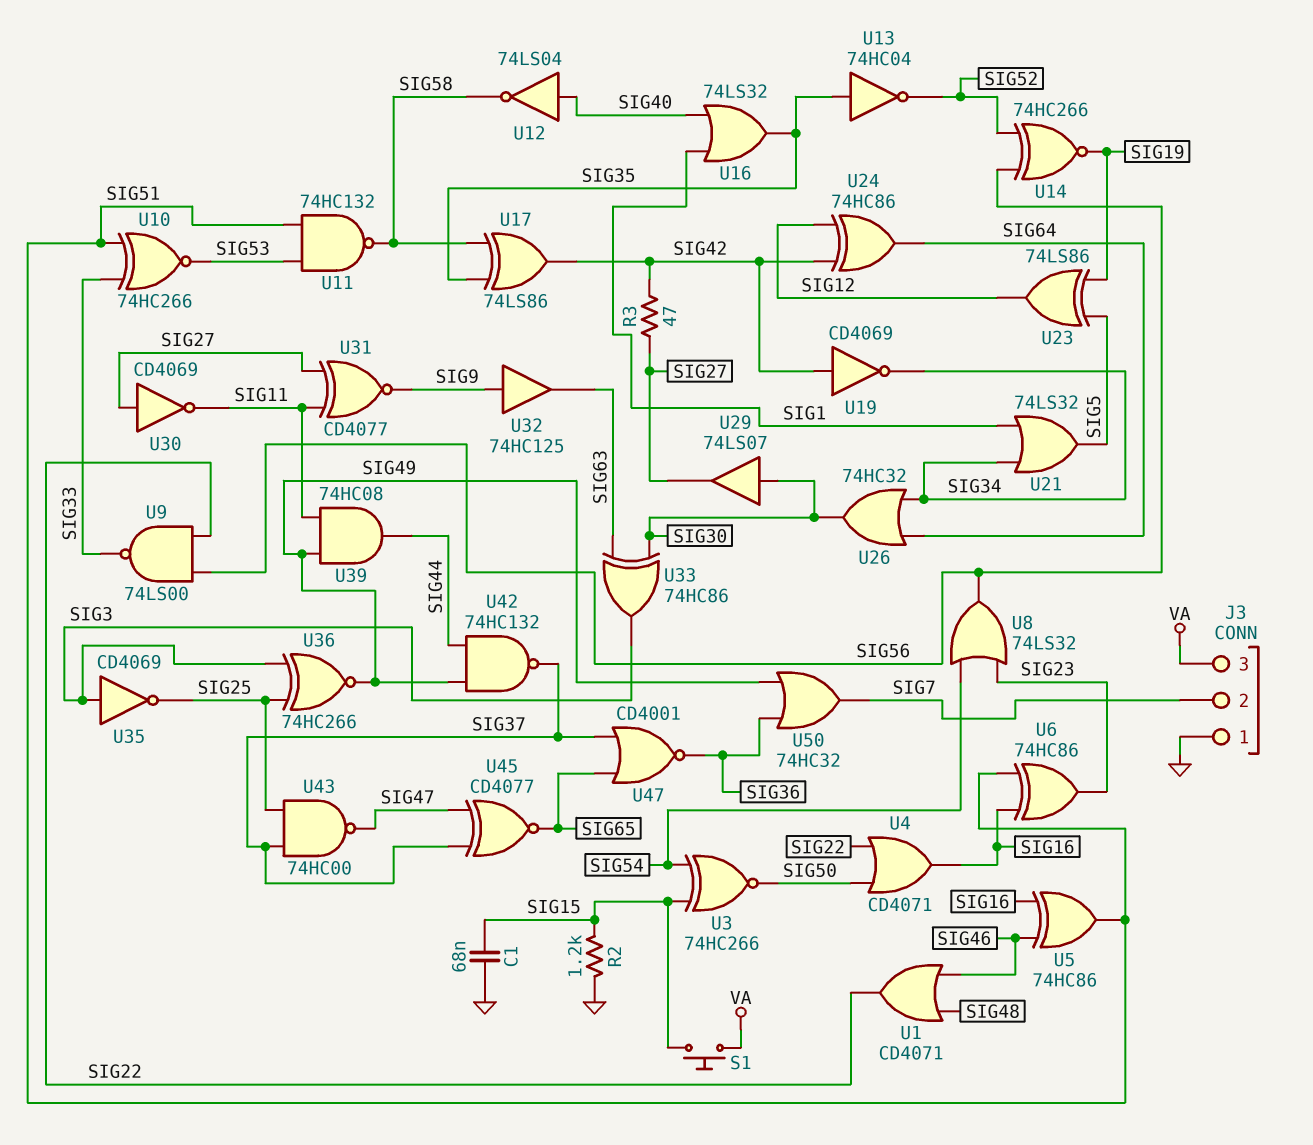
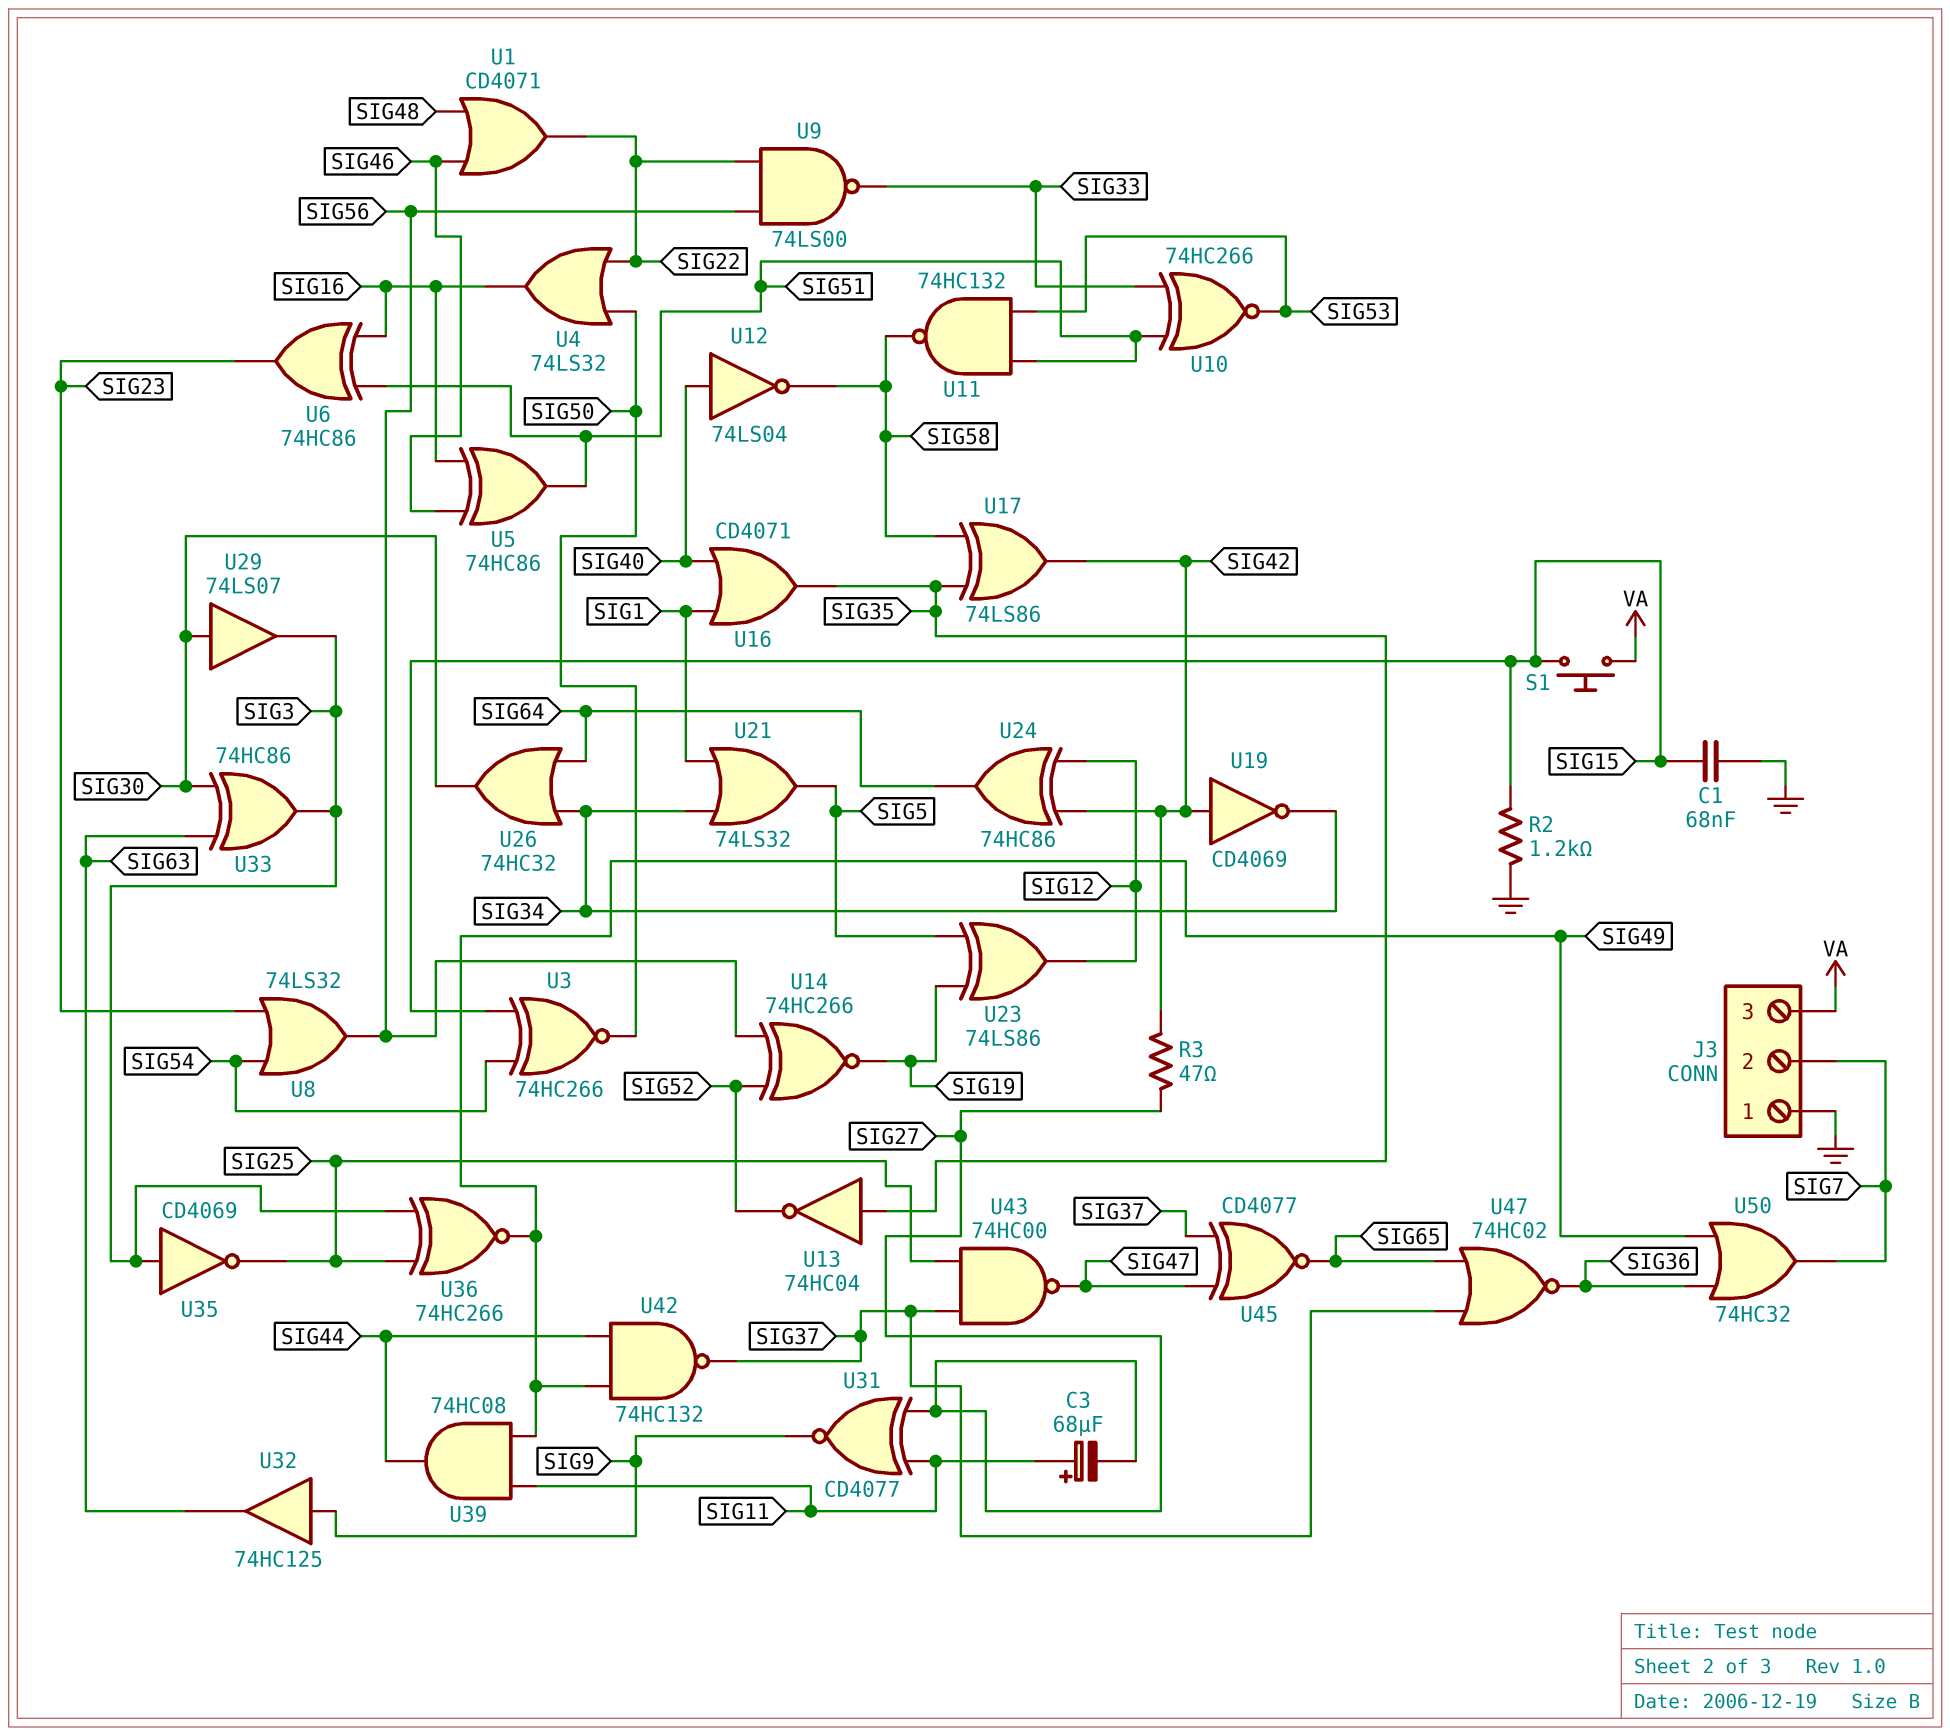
C3: none -> 68uF (plus SIG11, minus SIG27)
U4: OR CD4071 (in SIG22, in SIG50, out SIG16) -> OR 74LS32 (in SIG22, in SIG50, out SIG16)
U16: OR 74LS32 (in SIG1, in SIG40, out SIG35) -> OR CD4071 (in SIG1, in SIG40, out SIG35)
U29: buffer 74LS07 (in SIG30, out SIG27) -> buffer 74LS07 (in SIG30, out SIG3)
U30: NOT CD4069 (in SIG27, out SIG11) -> none
U47: NOR CD4001 (in SIG37, in SIG65, out SIG36) -> NOR 74HC02 (in SIG37, in SIG65, out SIG36)

